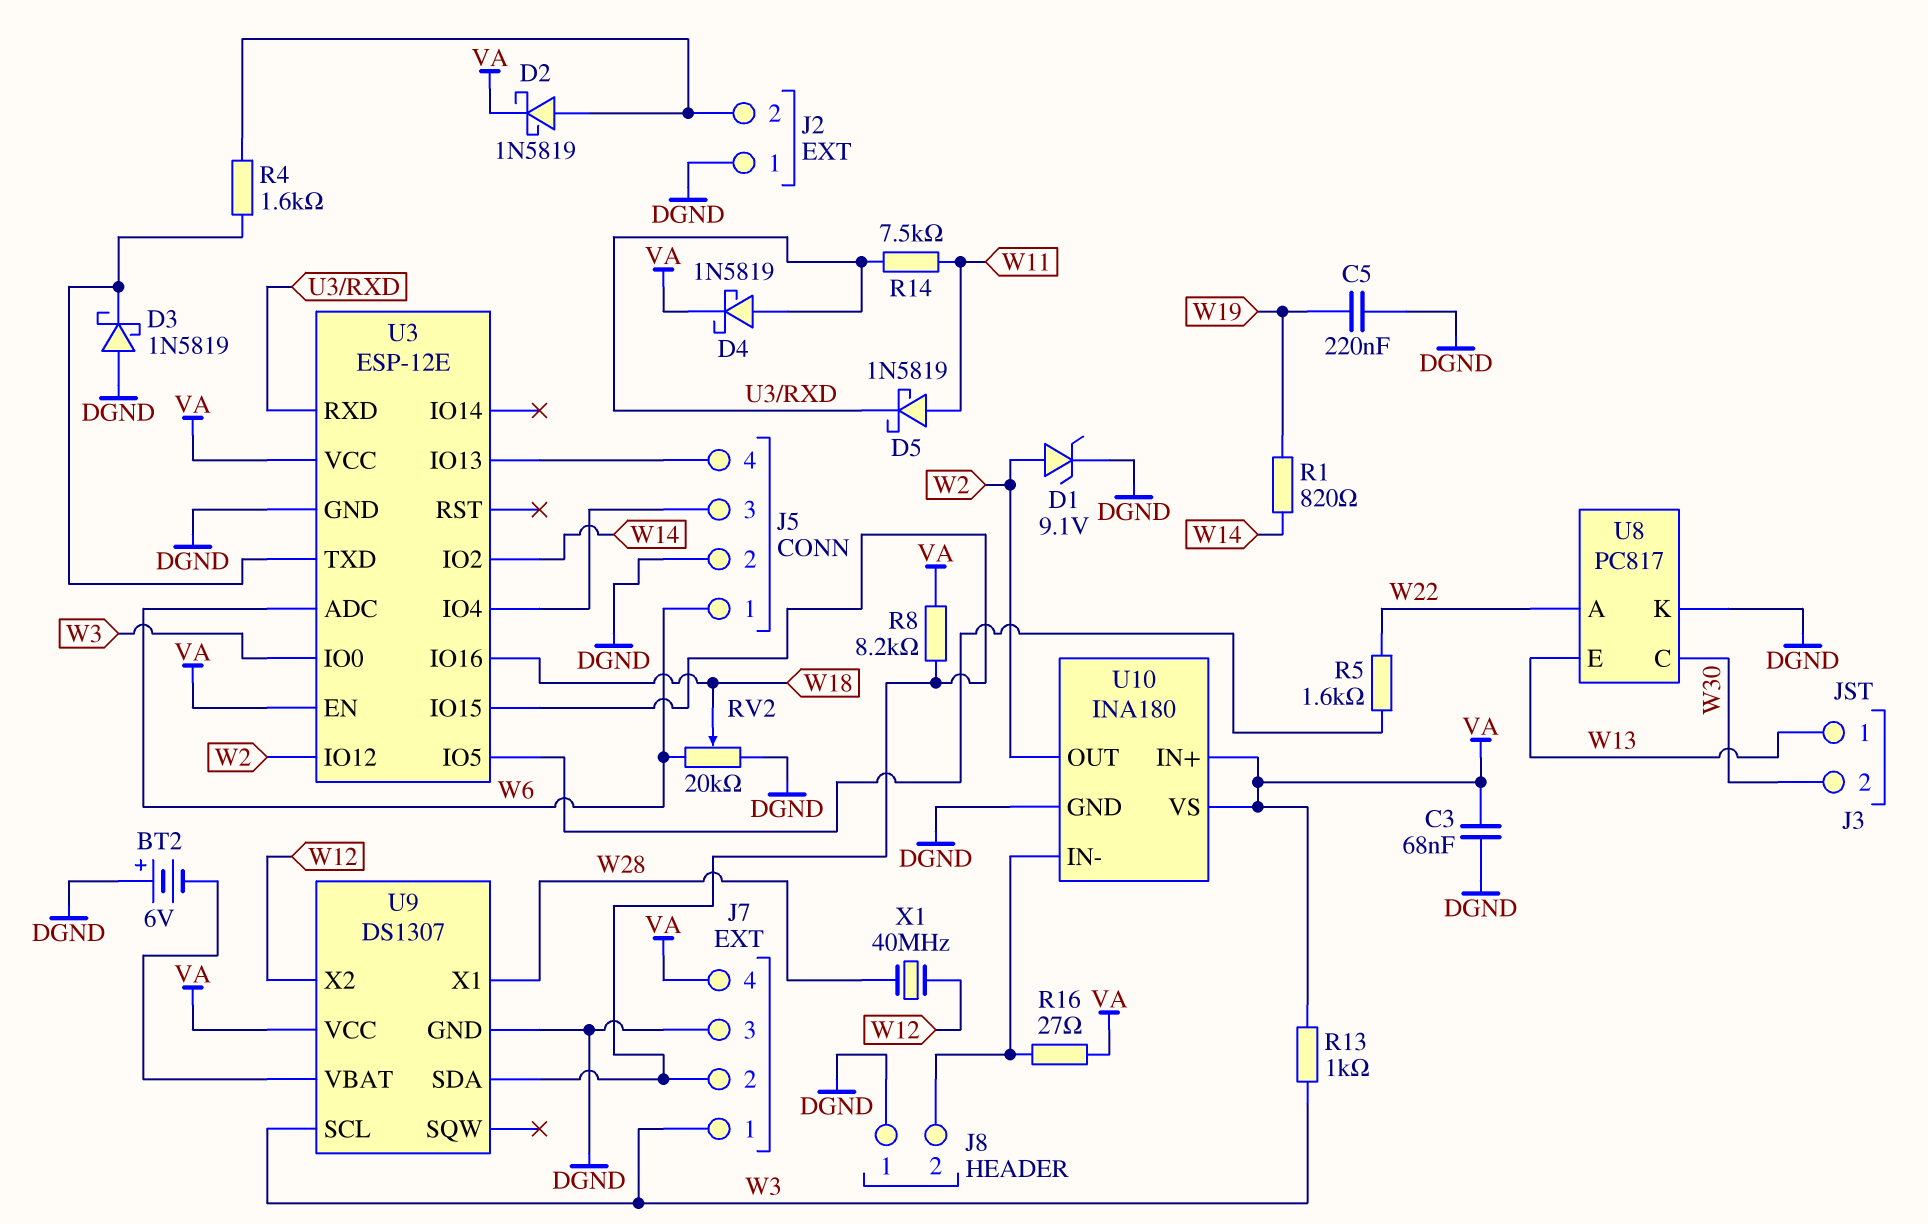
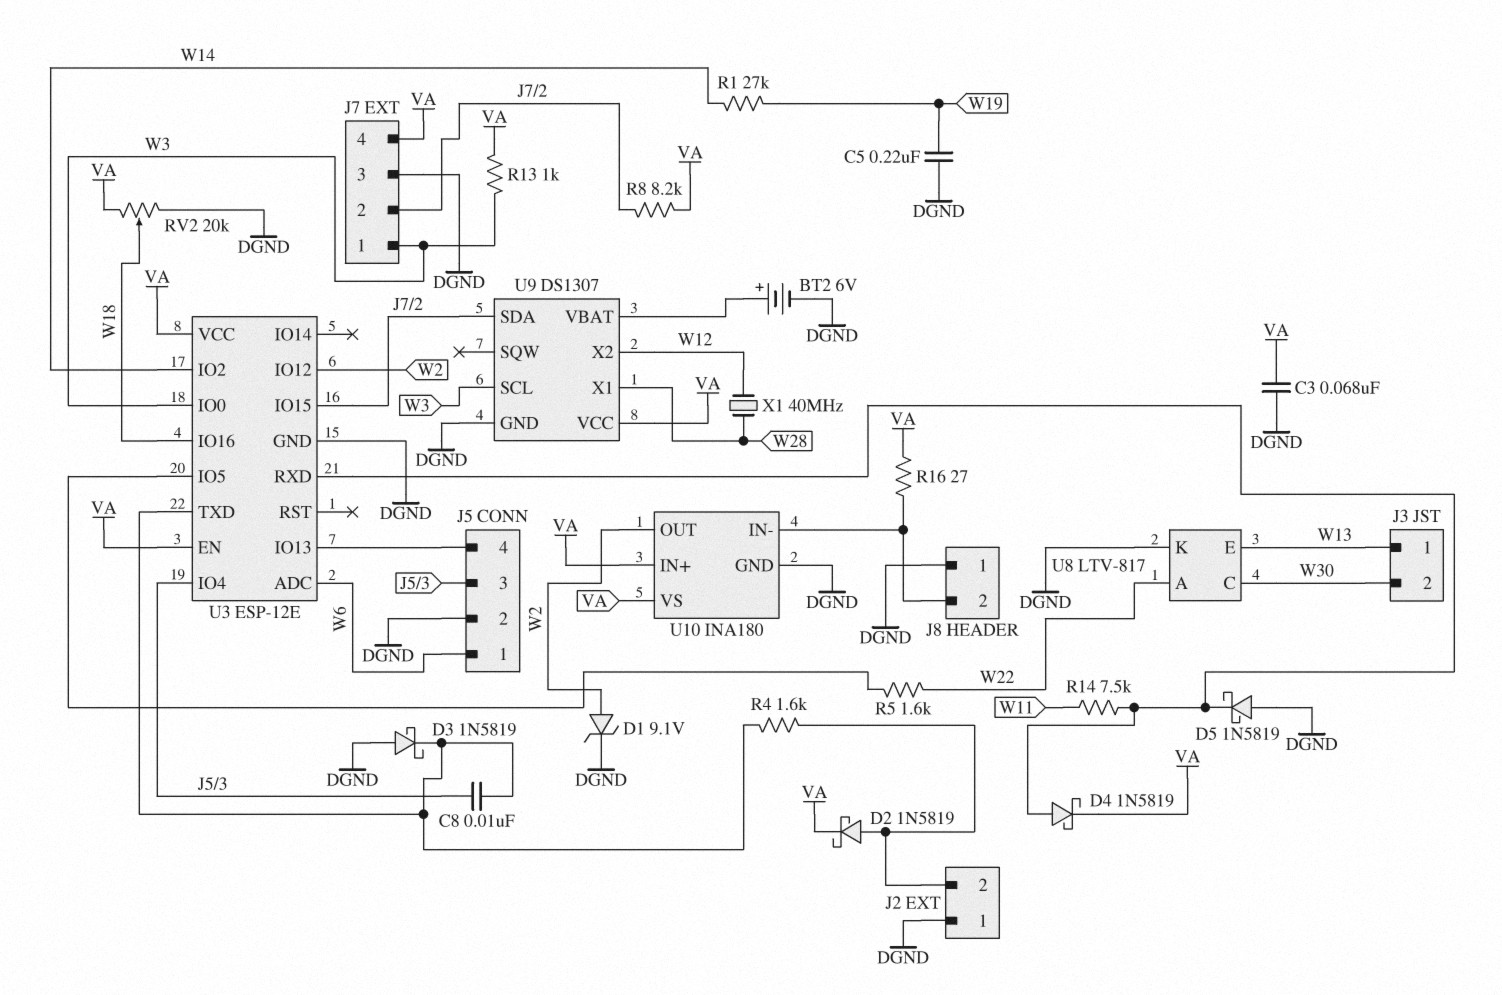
BT2: 6V (plus DGND, minus U9/VBAT) -> 6V (plus U9/VBAT, minus DGND)
C8: none -> 10nF (J5/3, U3/TXD)
D5: schottky 1N5819 (A W11, K U3/RXD) -> schottky 1N5819 (A DGND, K U3/RXD)
R1: 820 (W14, W19) -> 27k (W14, W19)
RV2: 20k (DGND, W6, wiper W18) -> 20k (DGND, VA, wiper W18)
U8: PC817 -> LTV-817

